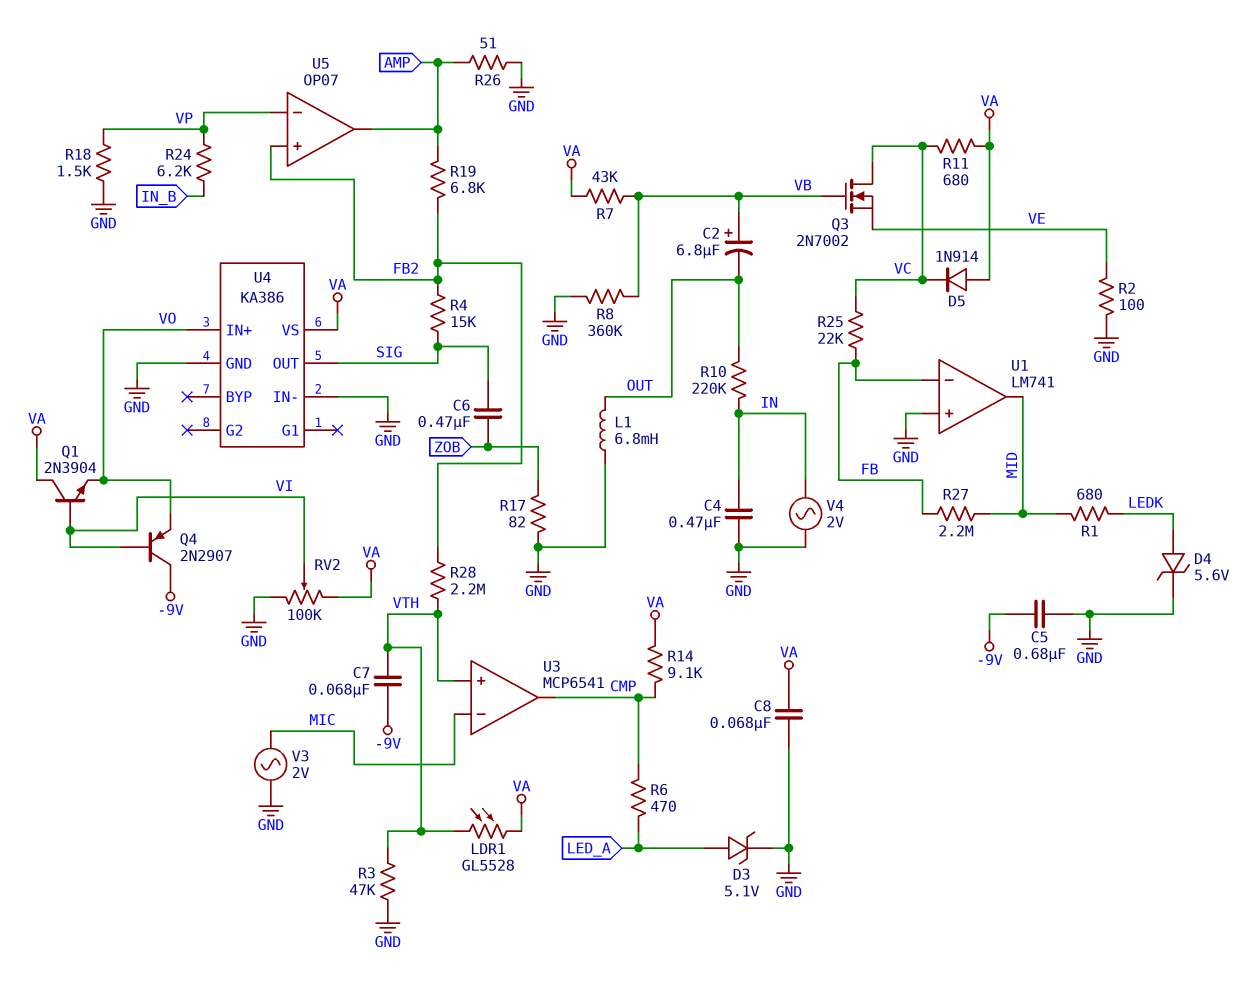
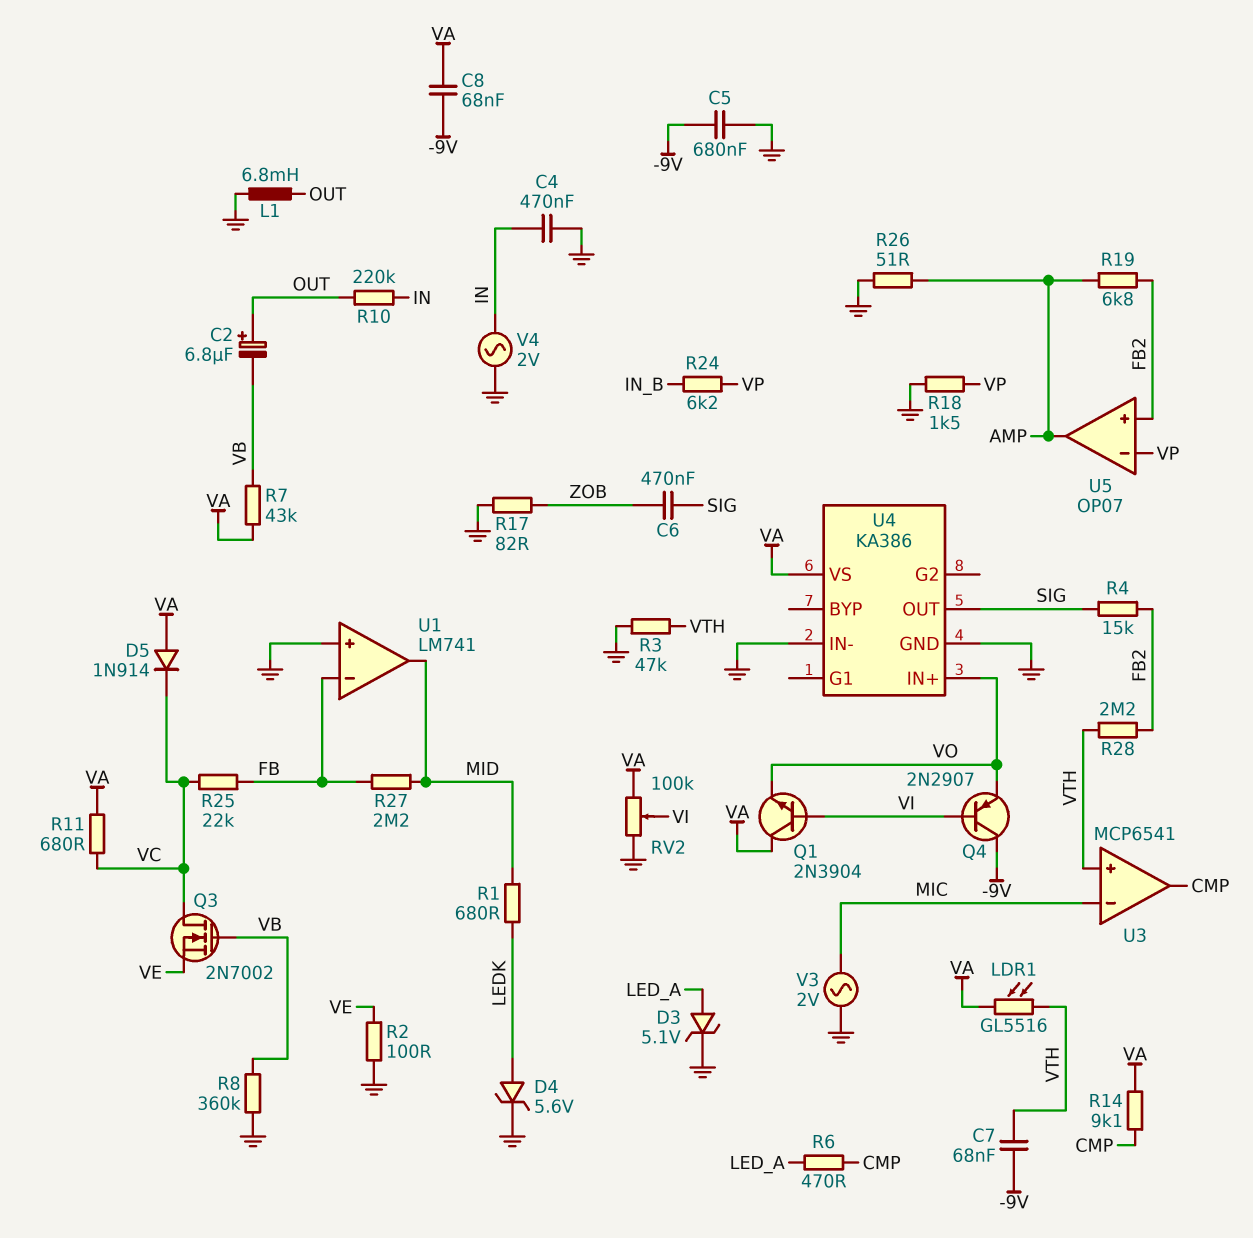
C2: 6.8uF (plus VB, minus OUT) -> 6.8uF (plus OUT, minus VB)
C8: 68nF (GND, VA) -> 68nF (-9V, VA)
LDR1: GL5528 (VA, VTH) -> GL5516 (VA, VTH)

